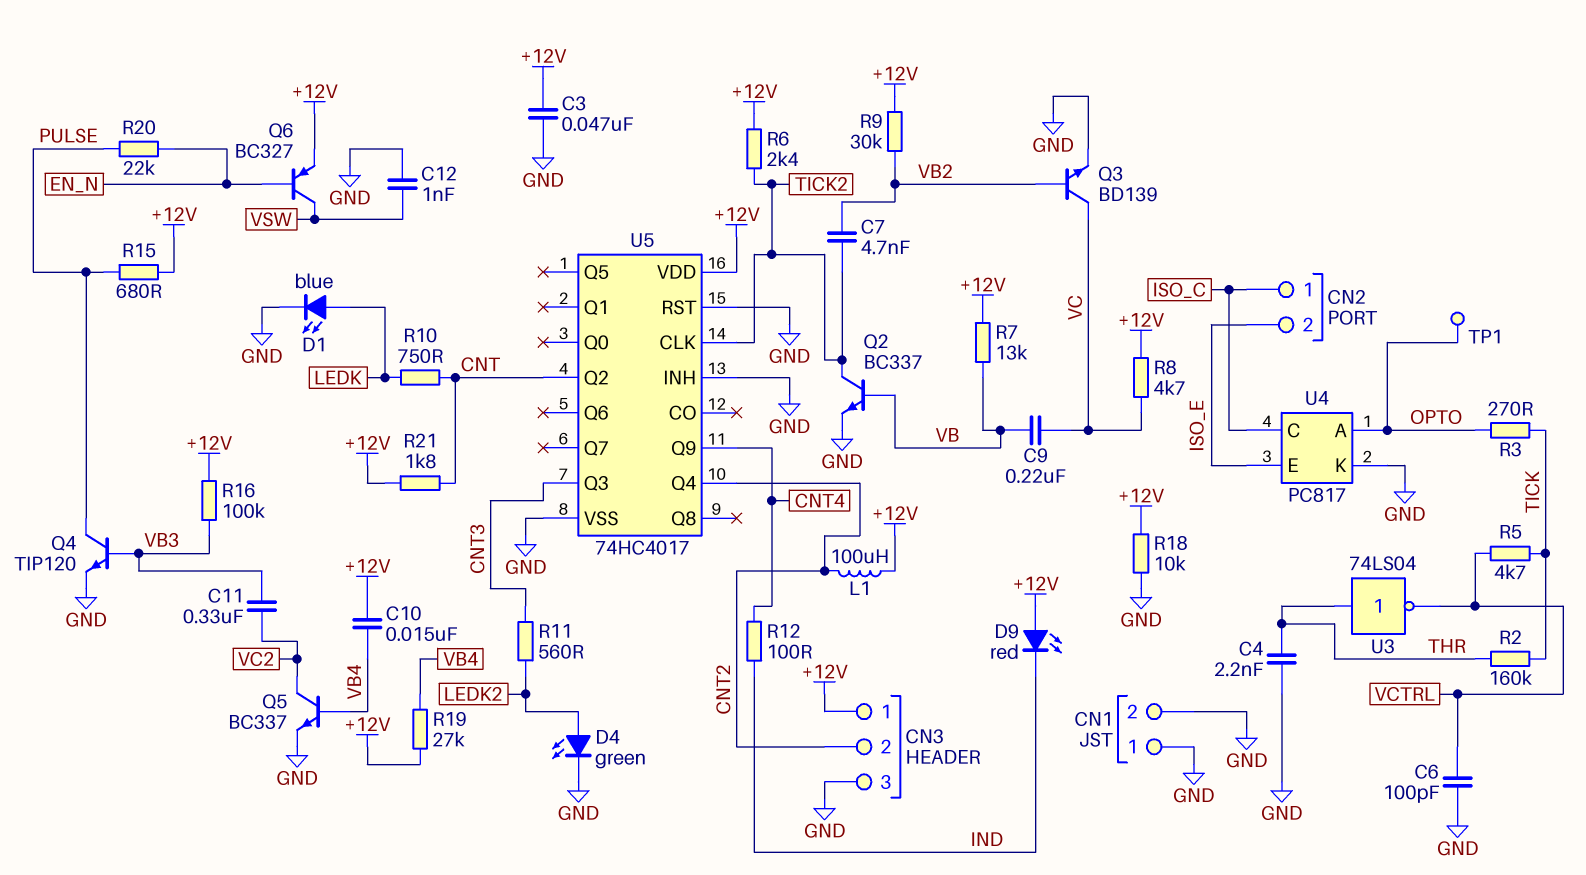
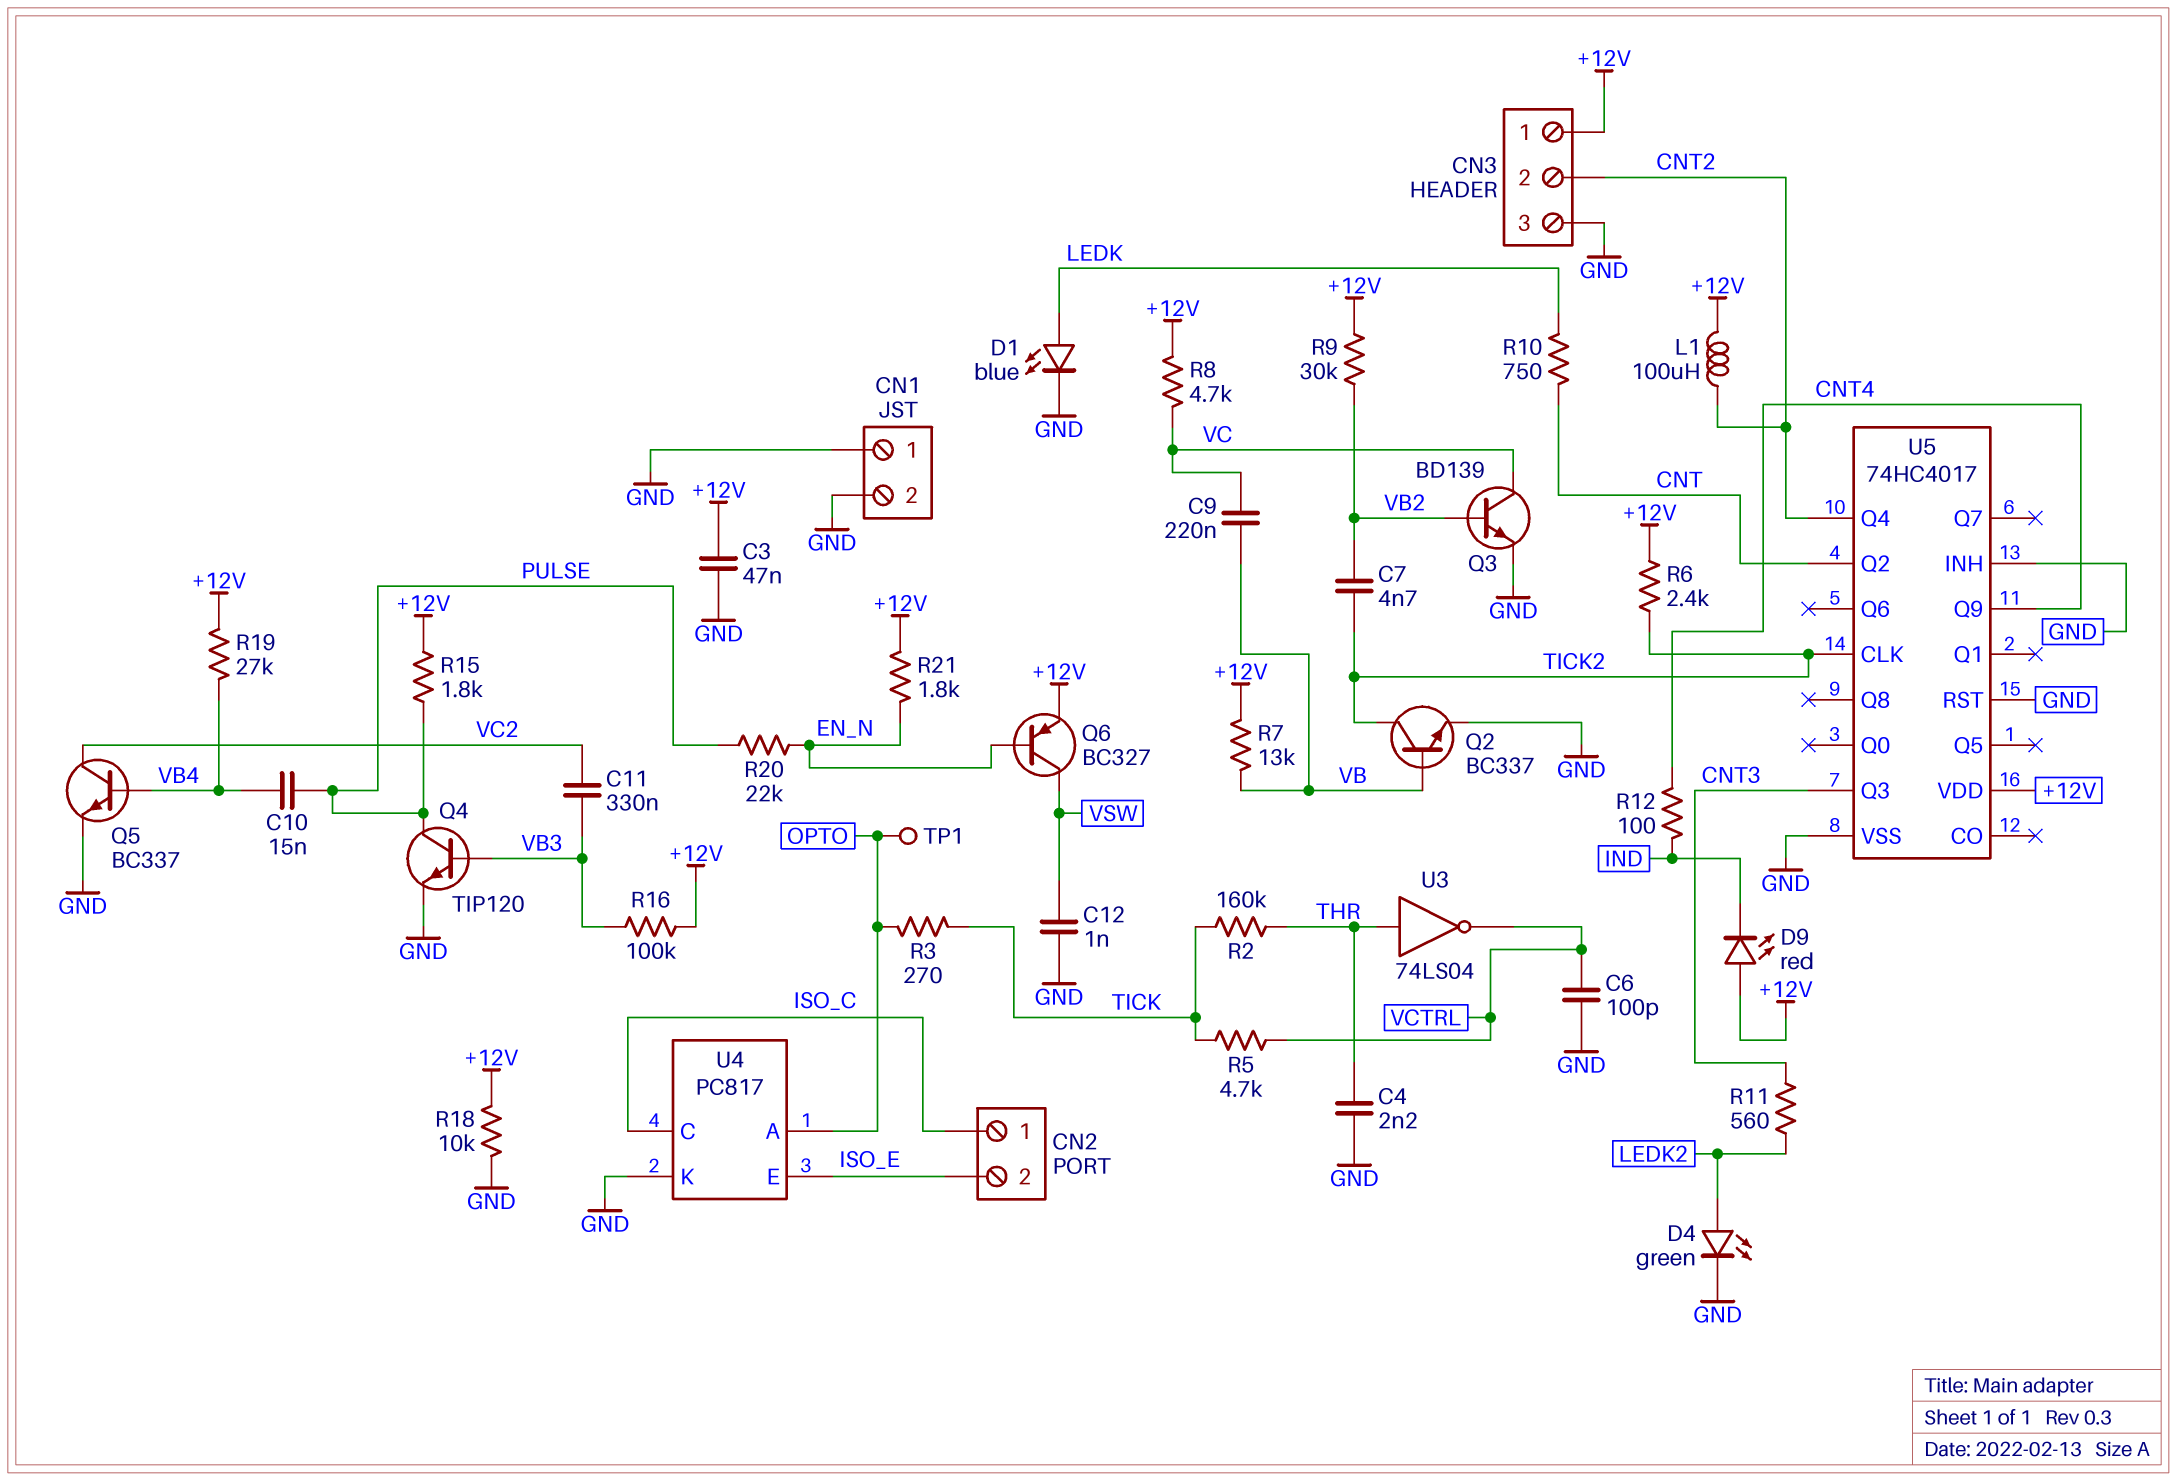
C10: 15nF (+12V, VB4) -> 15nF (PULSE, VB4)
R15: 680 (+12V, PULSE) -> 1.8k (+12V, PULSE)
R21: 1.8k (+12V, CNT) -> 1.8k (+12V, EN_N)

